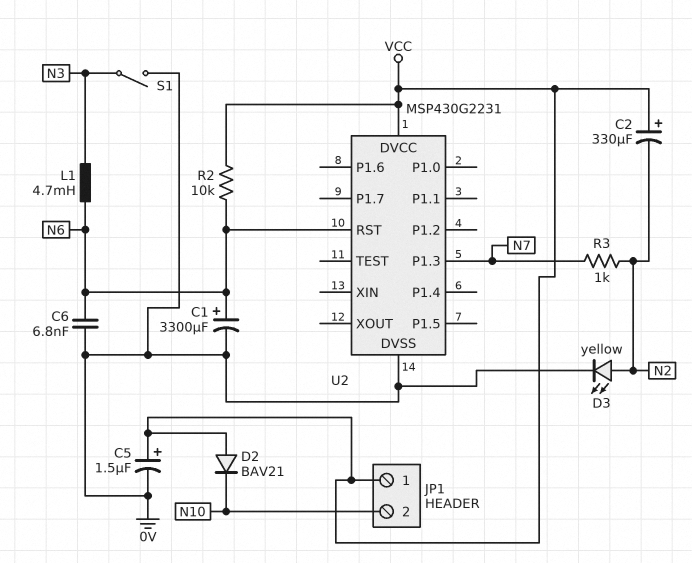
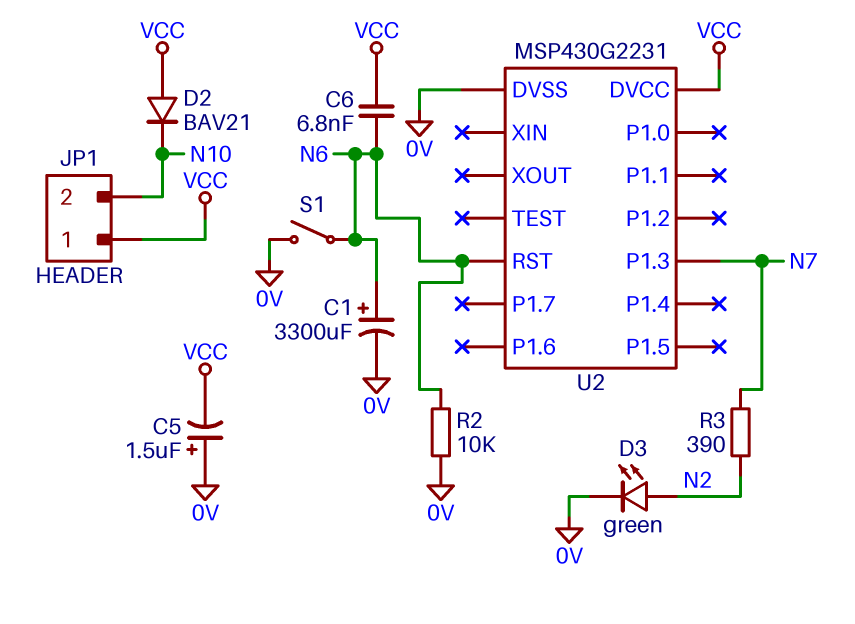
C2: 330uF (plus VCC, minus N2) -> none
C5: 1.5uF (plus VCC, minus 0V) -> 1.5uF (plus 0V, minus VCC)
C6: 6.8nF (0V, N6) -> 6.8nF (N6, VCC)
D3: LED yellow (A N2, K 0V) -> LED green (A N2, K 0V)
L1: 4.7mH (N3, N6) -> none
R2: 10k (N6, VCC) -> 10k (0V, N6)
R3: 1k (N2, N7) -> 390 (N2, N7)
S1: switch (0V, N3) -> switch (0V, N6)

